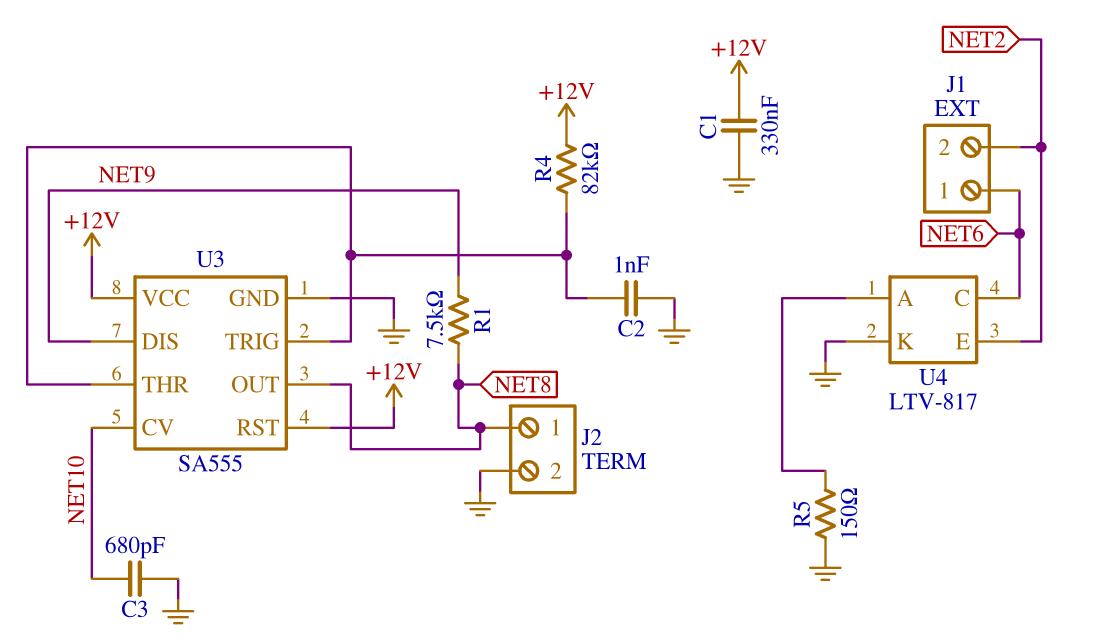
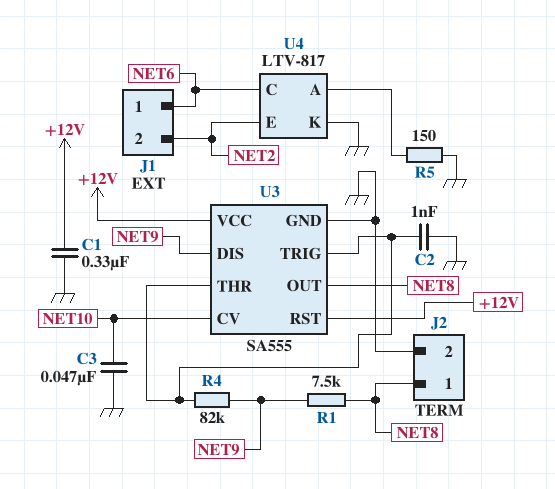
C3: 680pF (GND, NET10) -> 47nF (GND, NET10)
R4: 82k (+12V, U3/THR) -> 82k (NET9, U3/THR)

